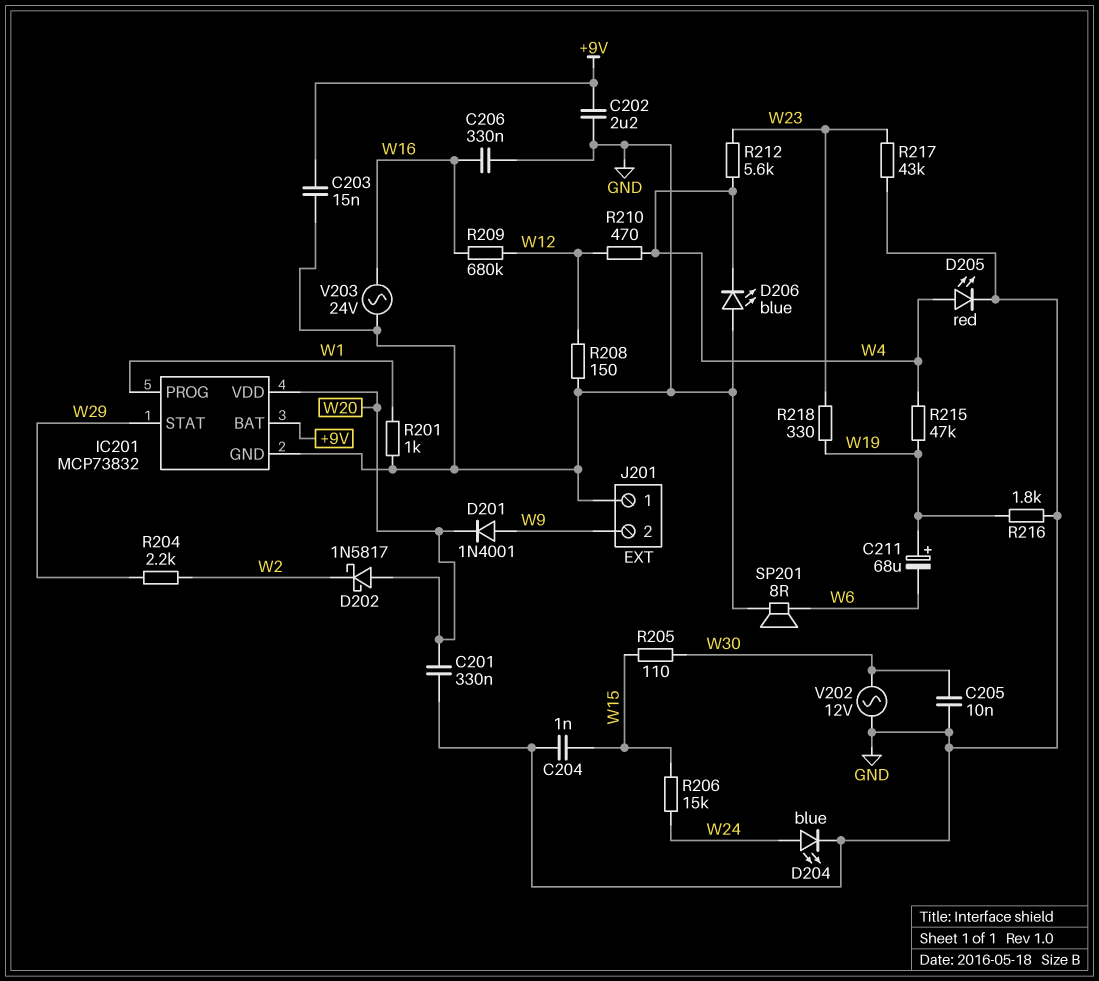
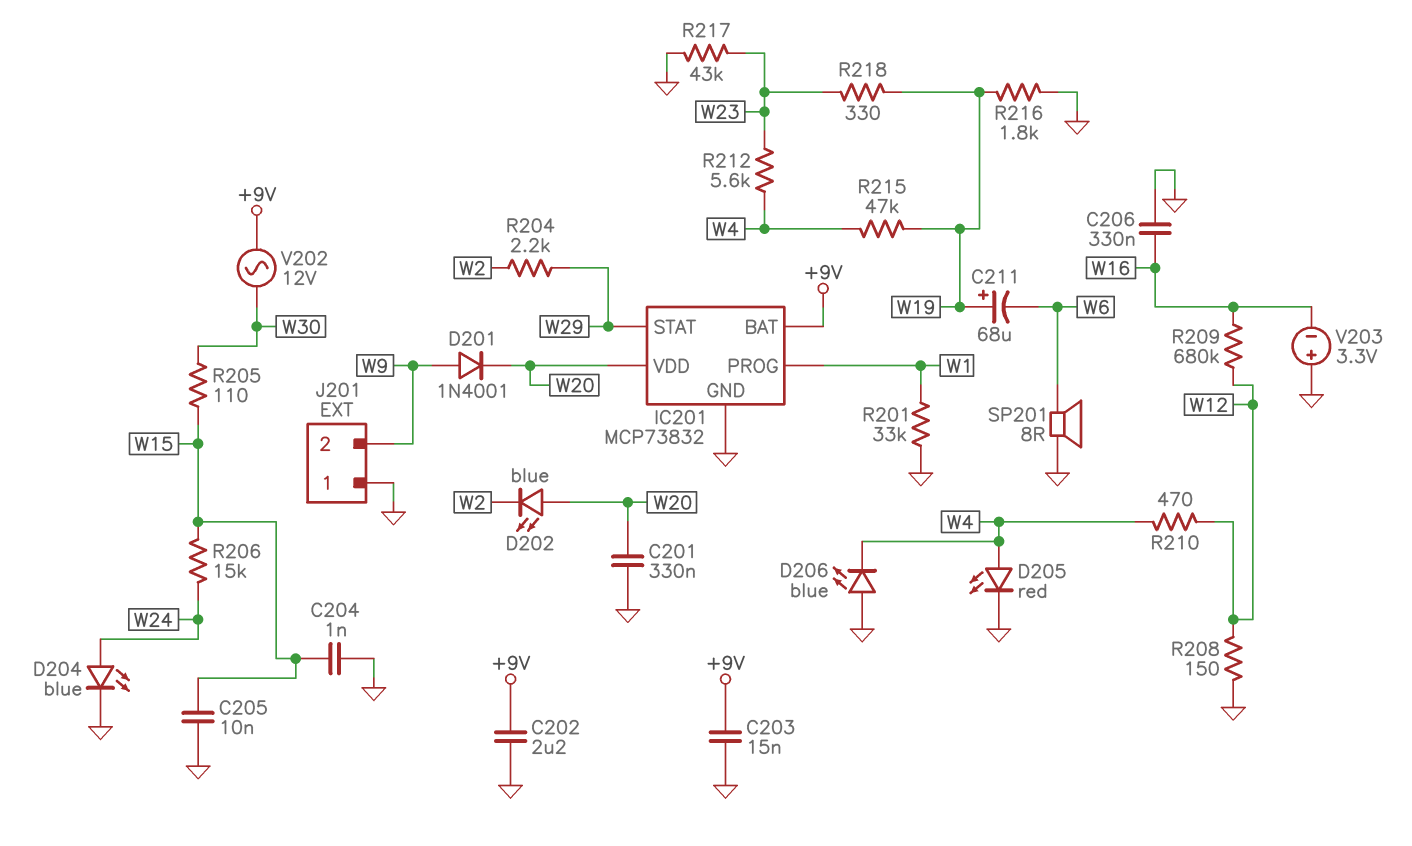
C205: 10nF (GND, W30) -> 10nF (GND, W15)
D202: schottky 1N5817 (A W20, K W2) -> LED blue (A W20, K W2)
R201: 1k (GND, W1) -> 33k (GND, W1)
V202: AC 12V (GND, W30) -> AC 12V (+9V, W30)
V203: AC 24V (GND, W16) -> 3.3V (plus GND, minus W16)

